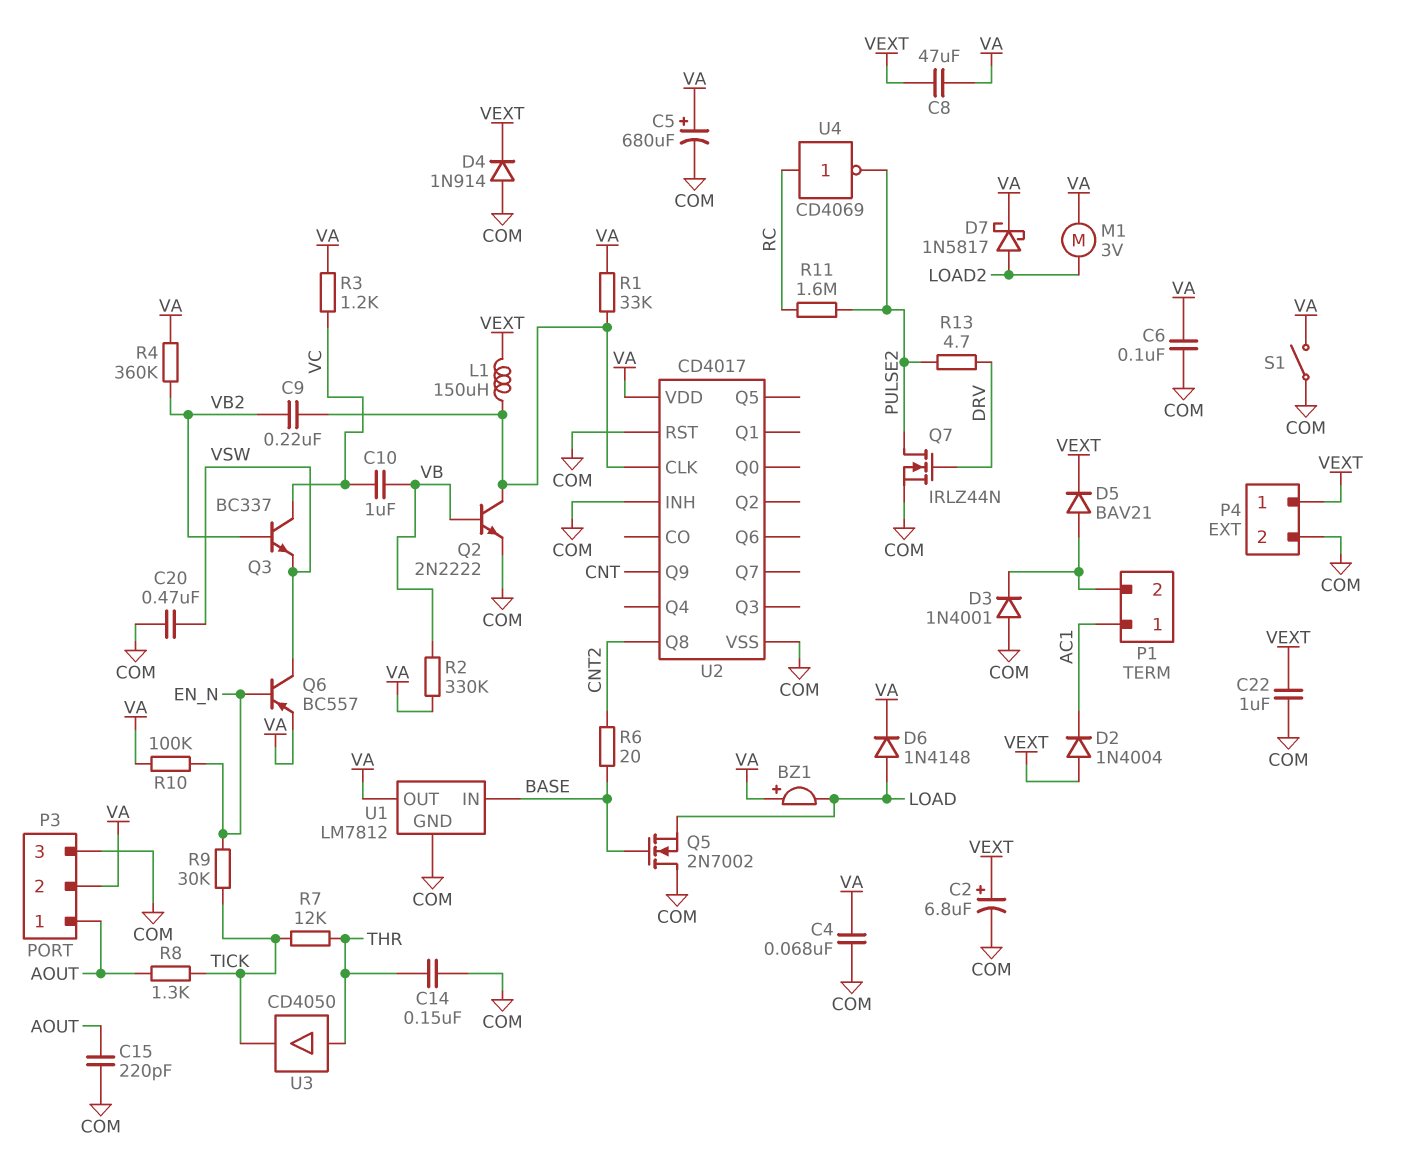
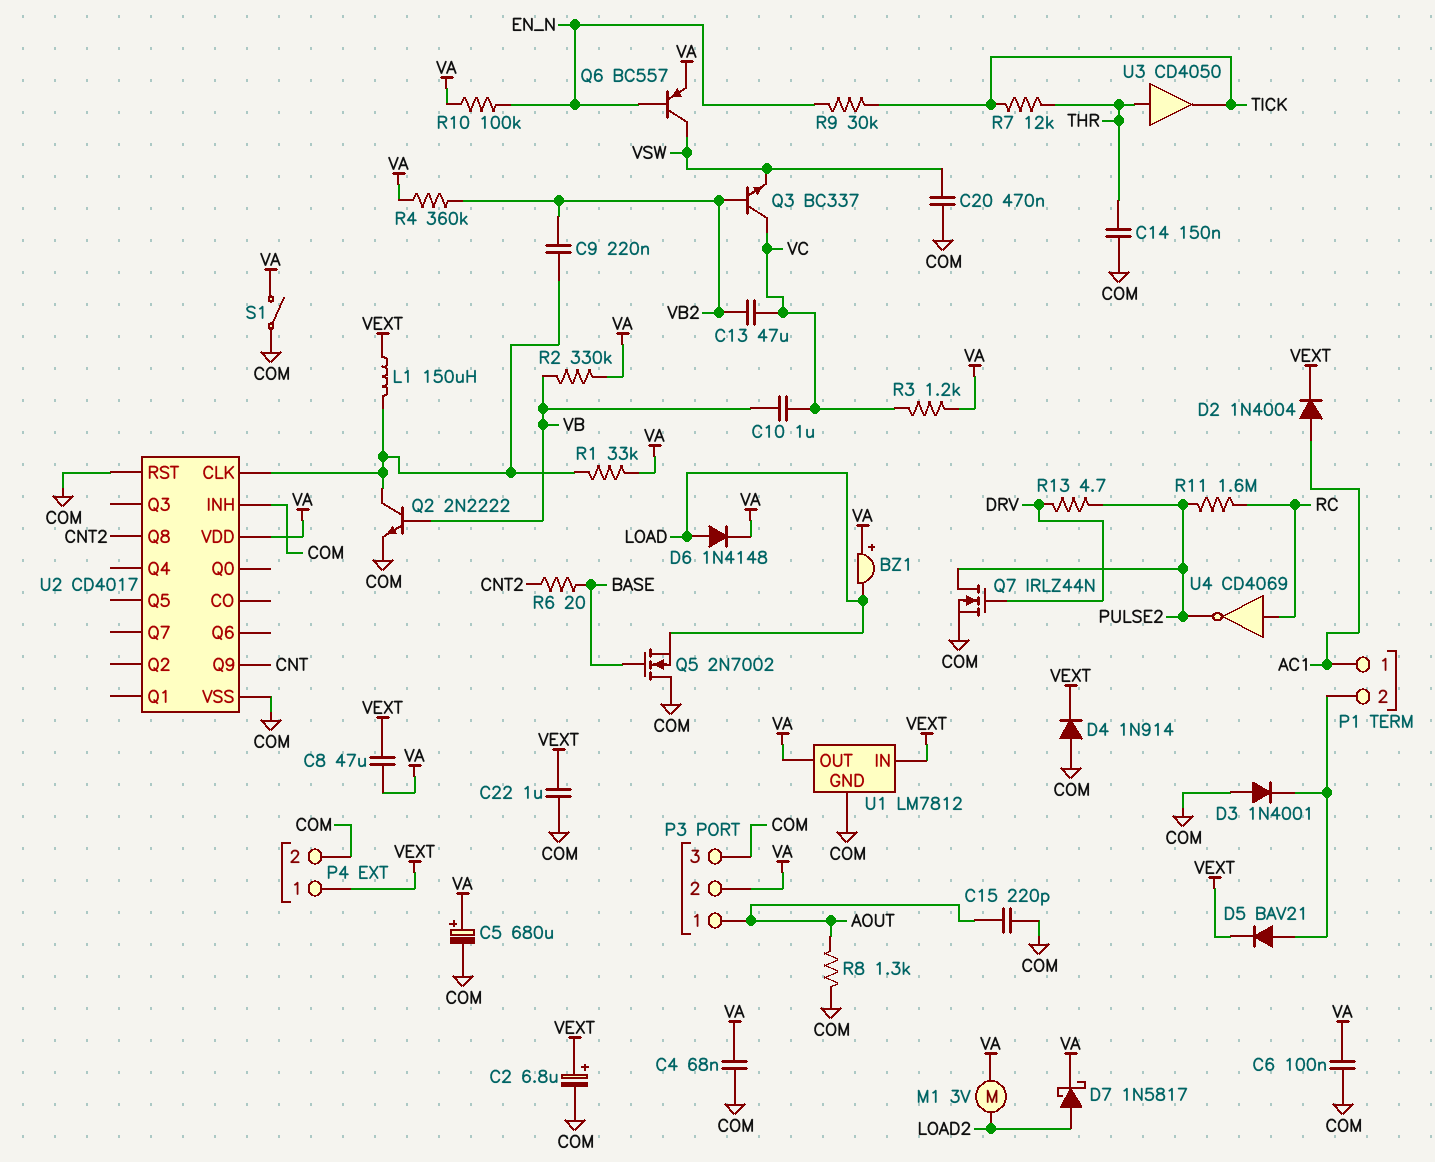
C13: none -> 47uF (VB2, VC)
D2: diode 1N4004 (A VEXT, K AC1) -> diode 1N4004 (A AC1, K VEXT)
R8: 1.3k (AOUT, TICK) -> 1.3k (AOUT, COM)
U1 pin IN: BASE -> VEXT

